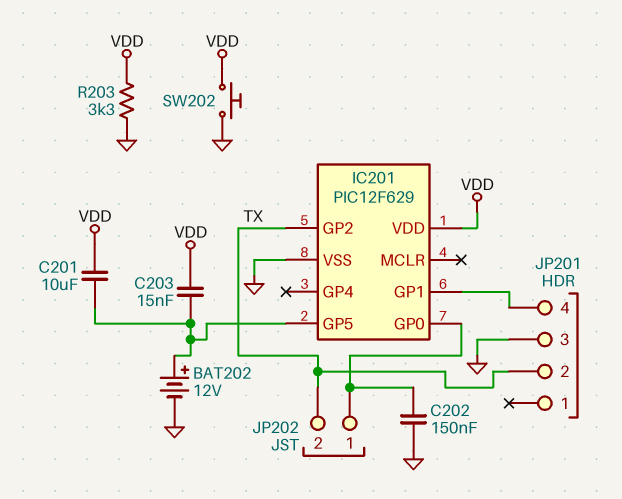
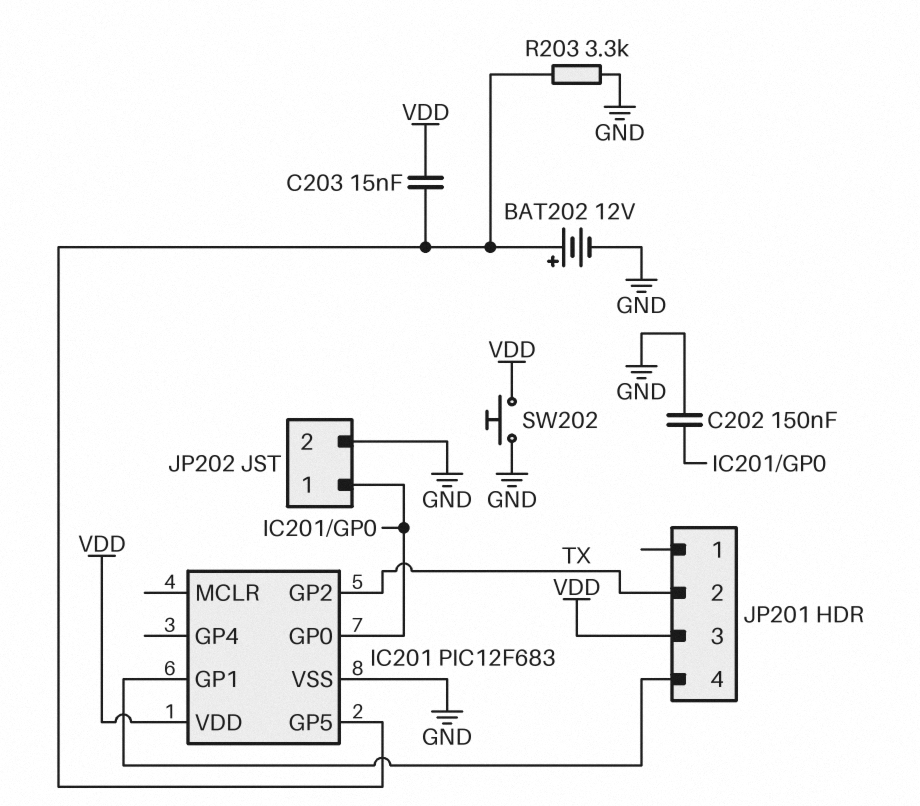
C201: 10uF (IC201/GP5, VDD) -> none
IC201: PIC12F629 -> PIC12F683
JP201 pin 3: GND -> VDD
JP202 pin 2: TX -> GND
R203: 3.3k (GND, VDD) -> 3.3k (GND, IC201/GP5)

